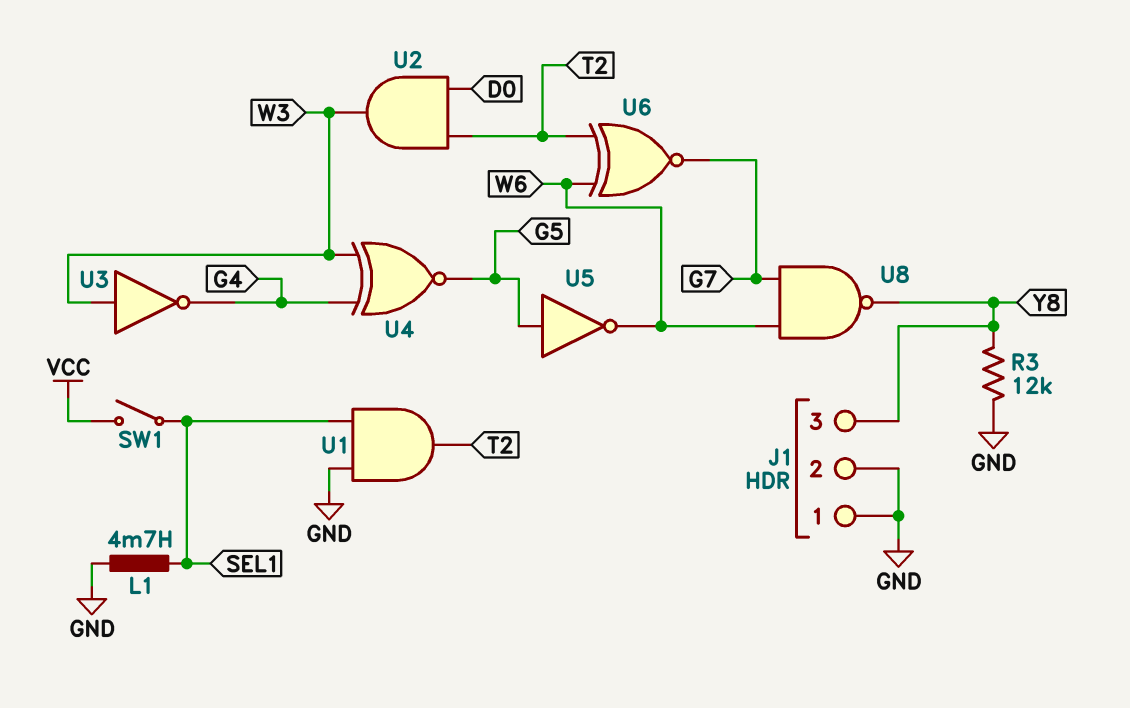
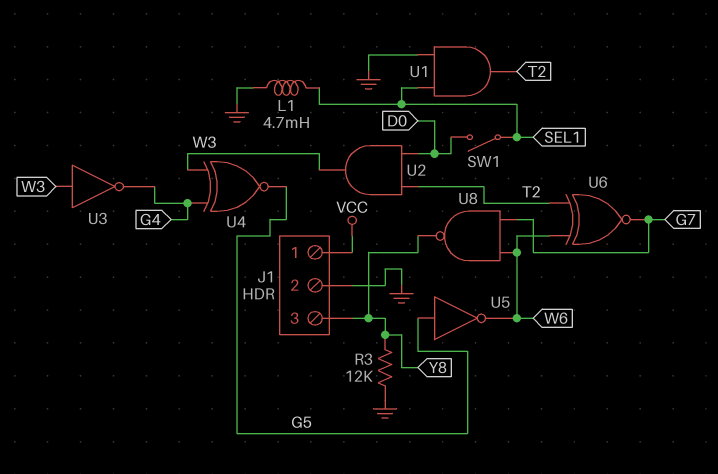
J1 pin 1: GND -> VCC
SW1: switch (SEL1, VCC) -> switch (D0, SEL1)

